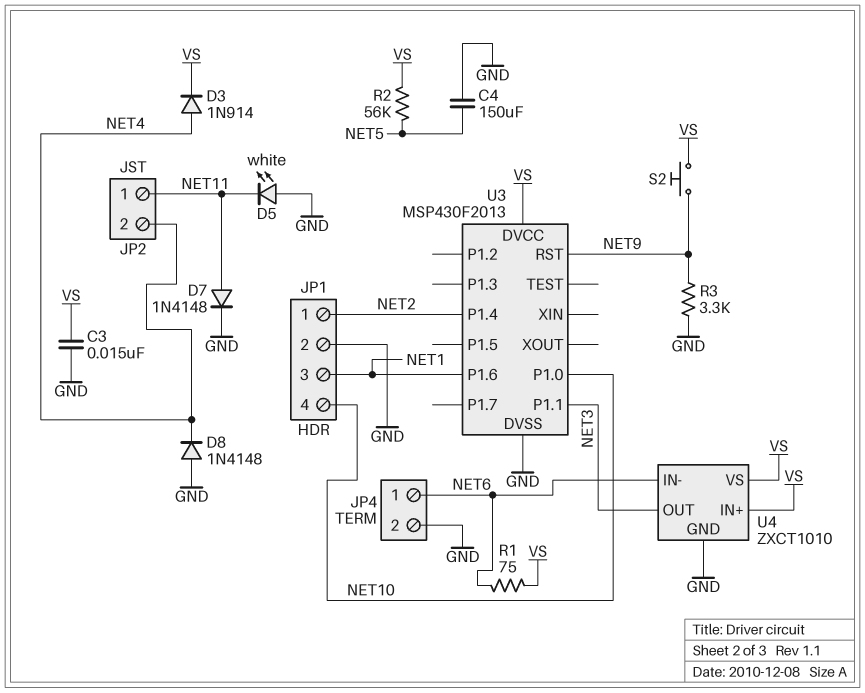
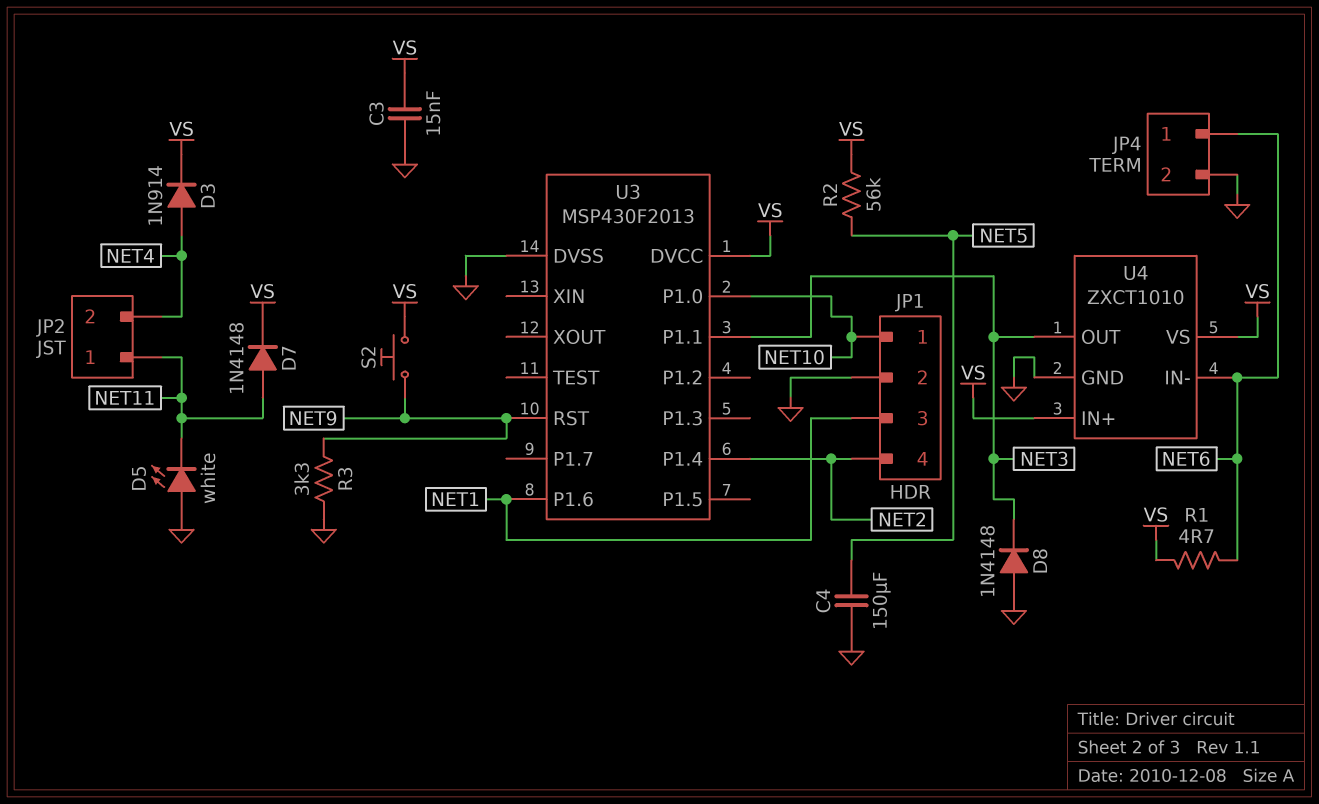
D7: diode 1N4148 (A NET11, K GND) -> diode 1N4148 (A NET11, K VS)
D8: diode 1N4148 (A GND, K NET4) -> diode 1N4148 (A GND, K NET3)
JP1 pin 1: NET2 -> NET10
JP1 pin 4: NET10 -> NET2
R1: 75 (NET6, VS) -> 4.7 (NET6, VS)

